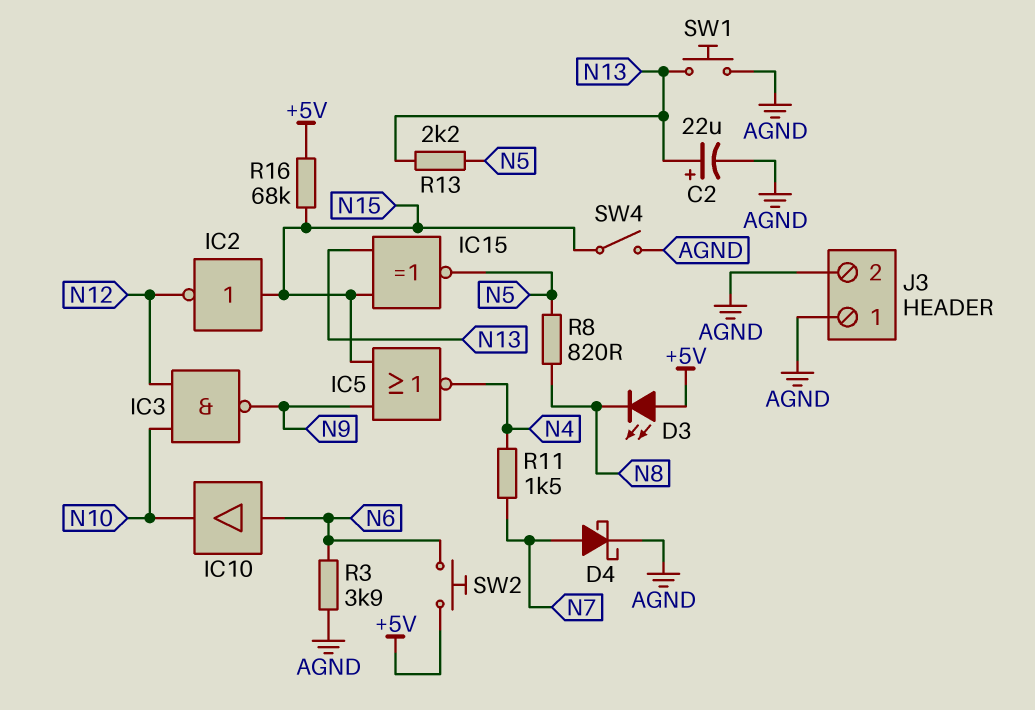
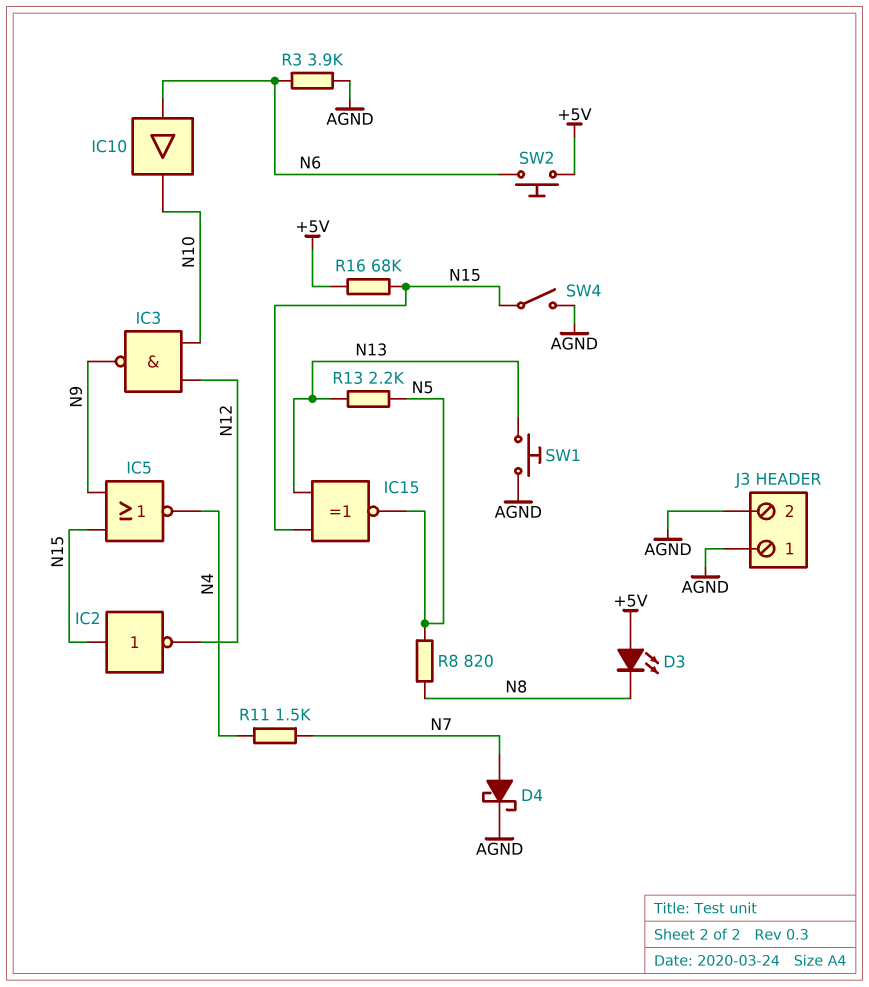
C2: 22uF (plus N13, minus AGND) -> none

